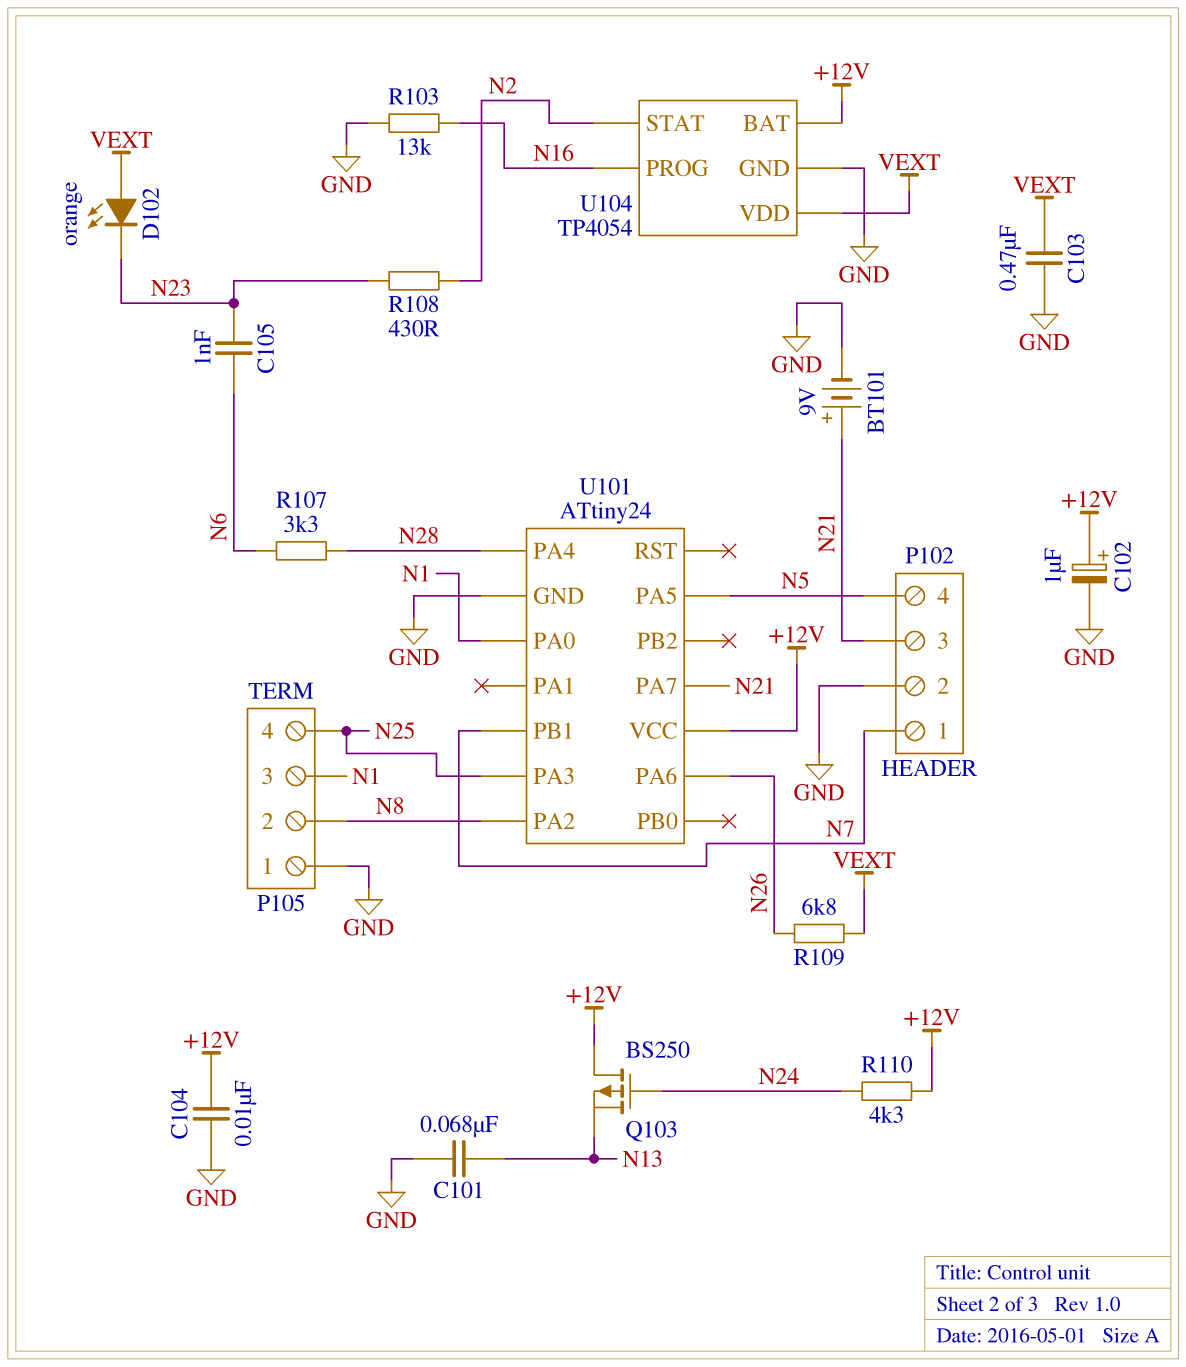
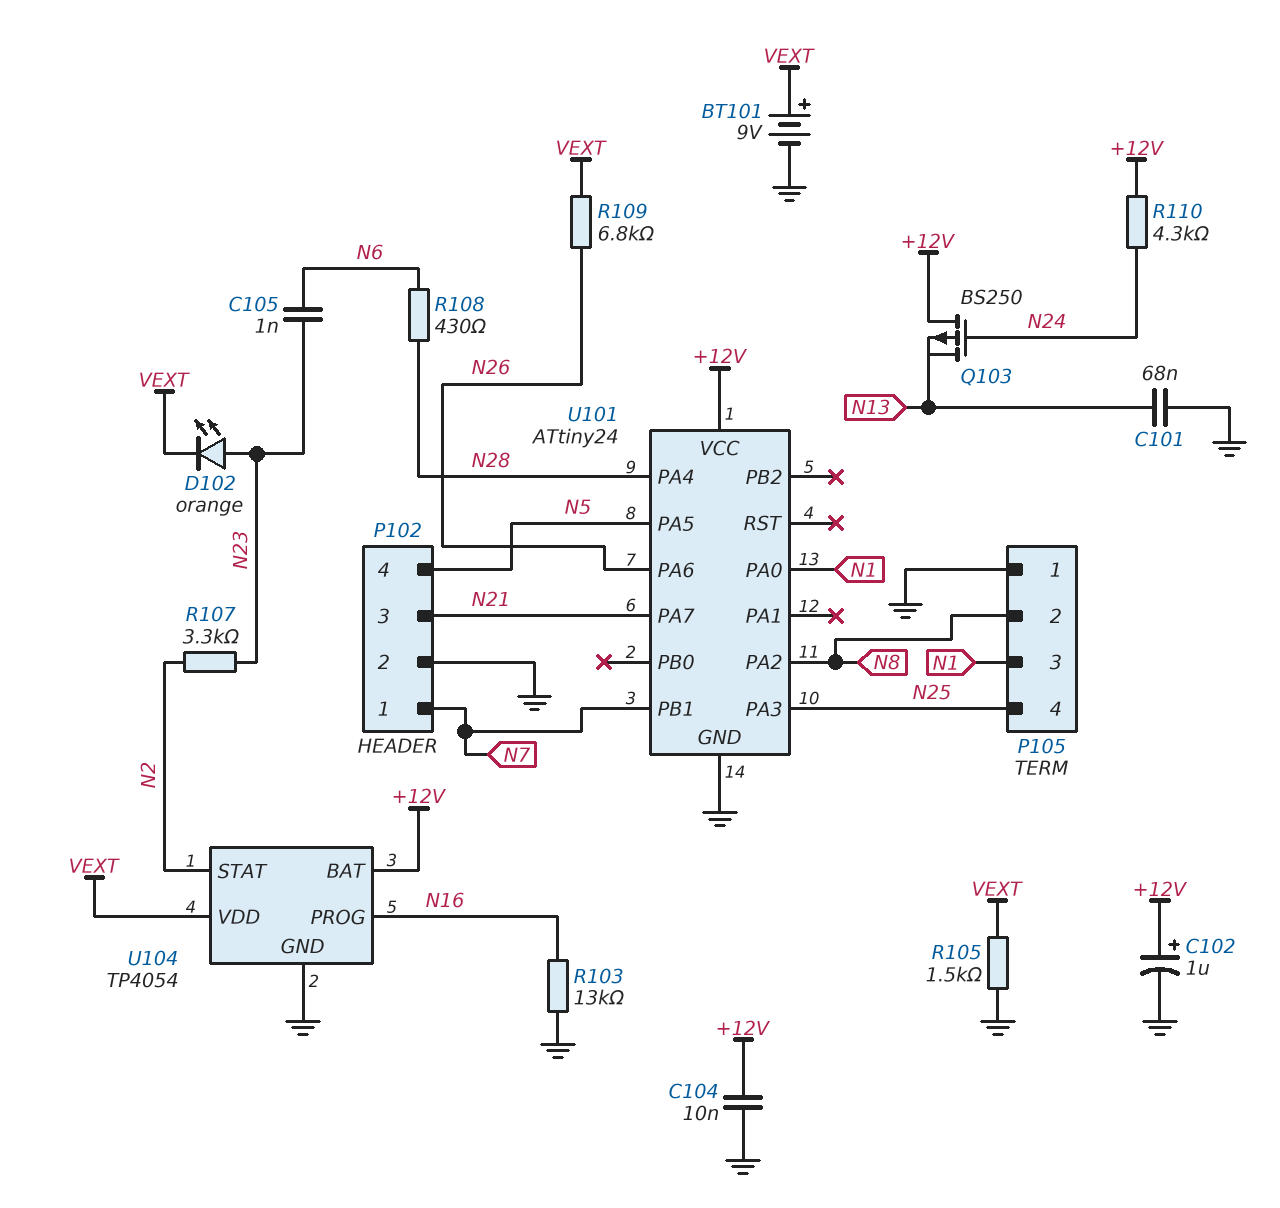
BT101: 9V (plus N21, minus GND) -> 9V (plus VEXT, minus GND)
C103: 470nF (GND, VEXT) -> none
D102: LED orange (A VEXT, K N23) -> LED orange (A N23, K VEXT)
R105: none -> 1.5k (GND, VEXT)
R107: 3.3k (N6, N28) -> 3.3k (N2, N23)
R108: 430 (N2, N23) -> 430 (N6, N28)

